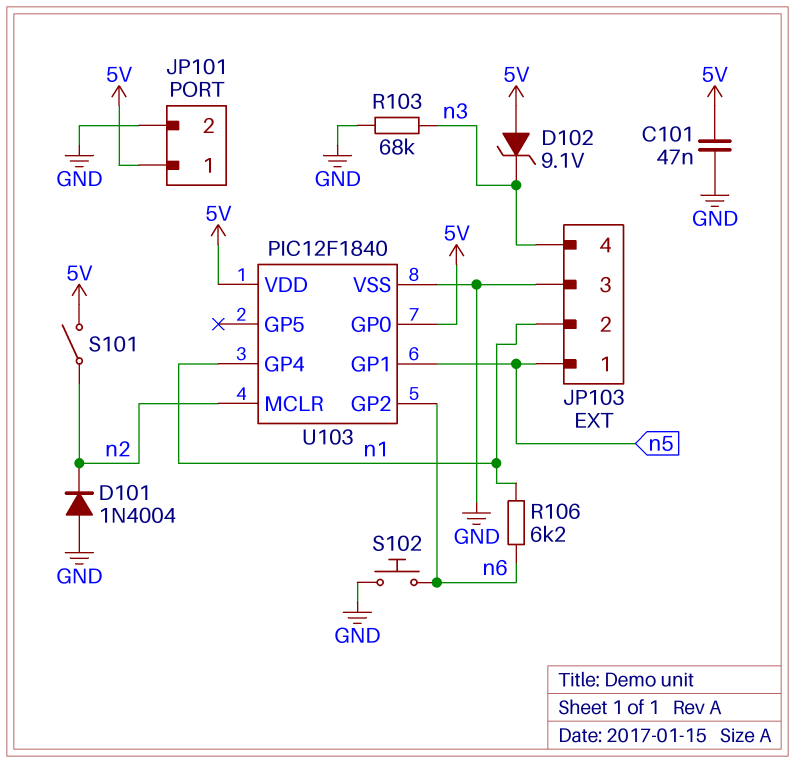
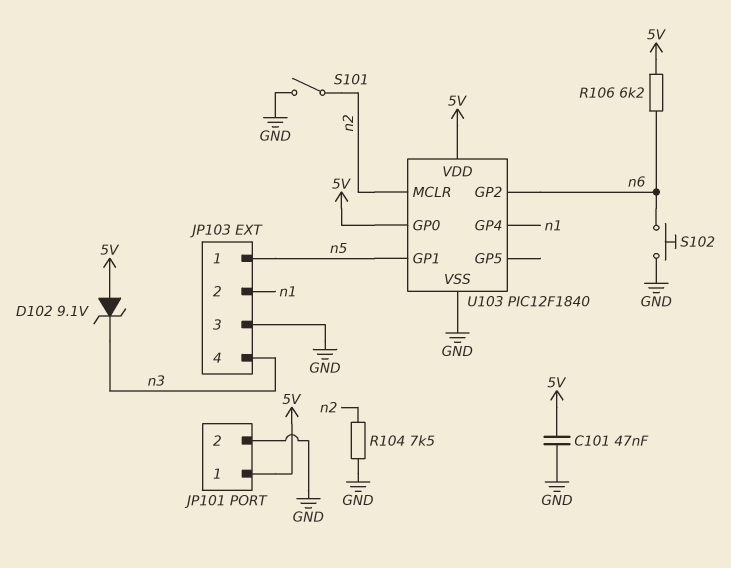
D101: diode 1N4004 (A GND, K n2) -> none
R103: 68k (GND, n3) -> none
R104: none -> 7.5k (GND, n2)
R106: 6.2k (n1, n6) -> 6.2k (5V, n6)
S101: switch (5V, n2) -> switch (GND, n2)

